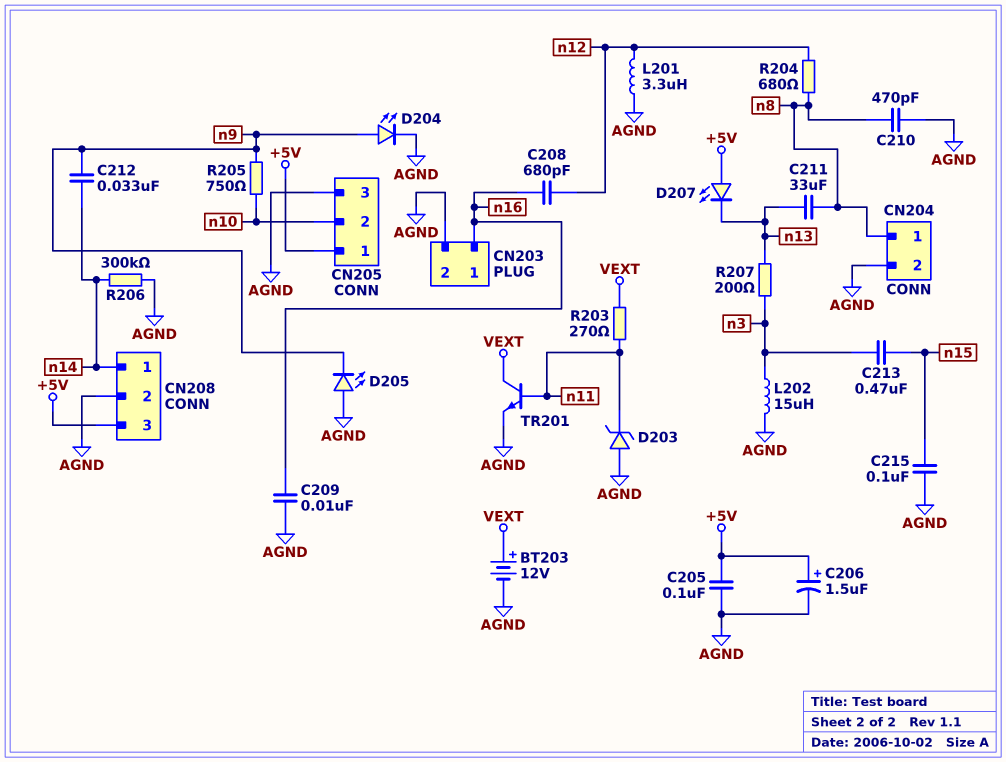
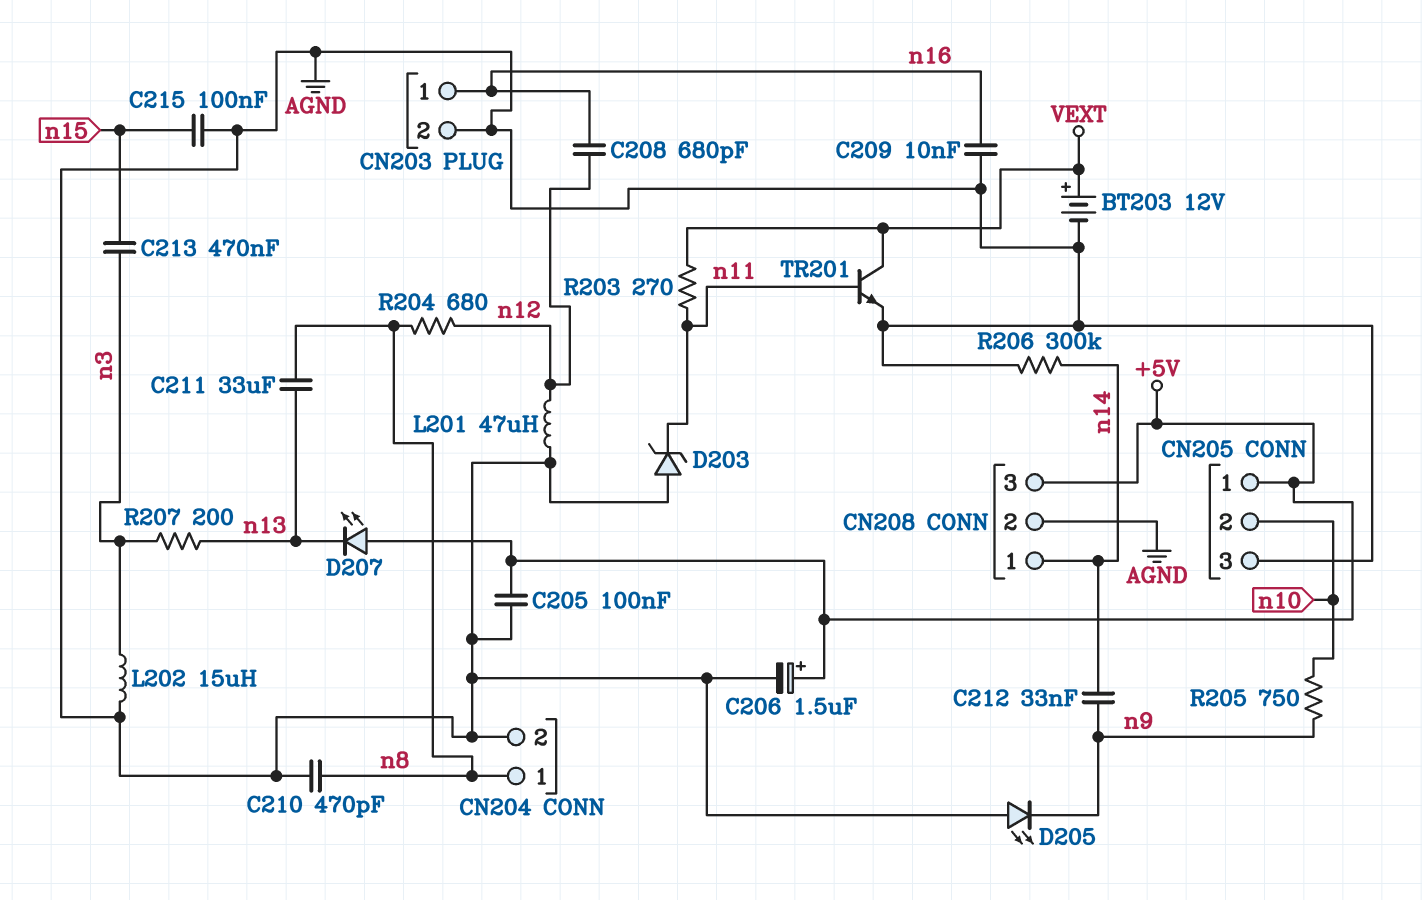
D204: LED (A n9, K AGND) -> none
L201: 3.3uH (AGND, n12) -> 47uH (AGND, n12)

